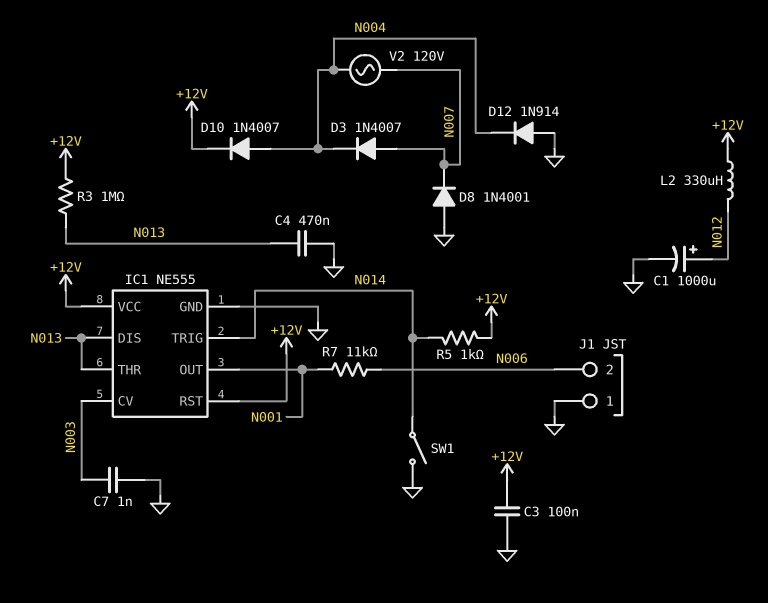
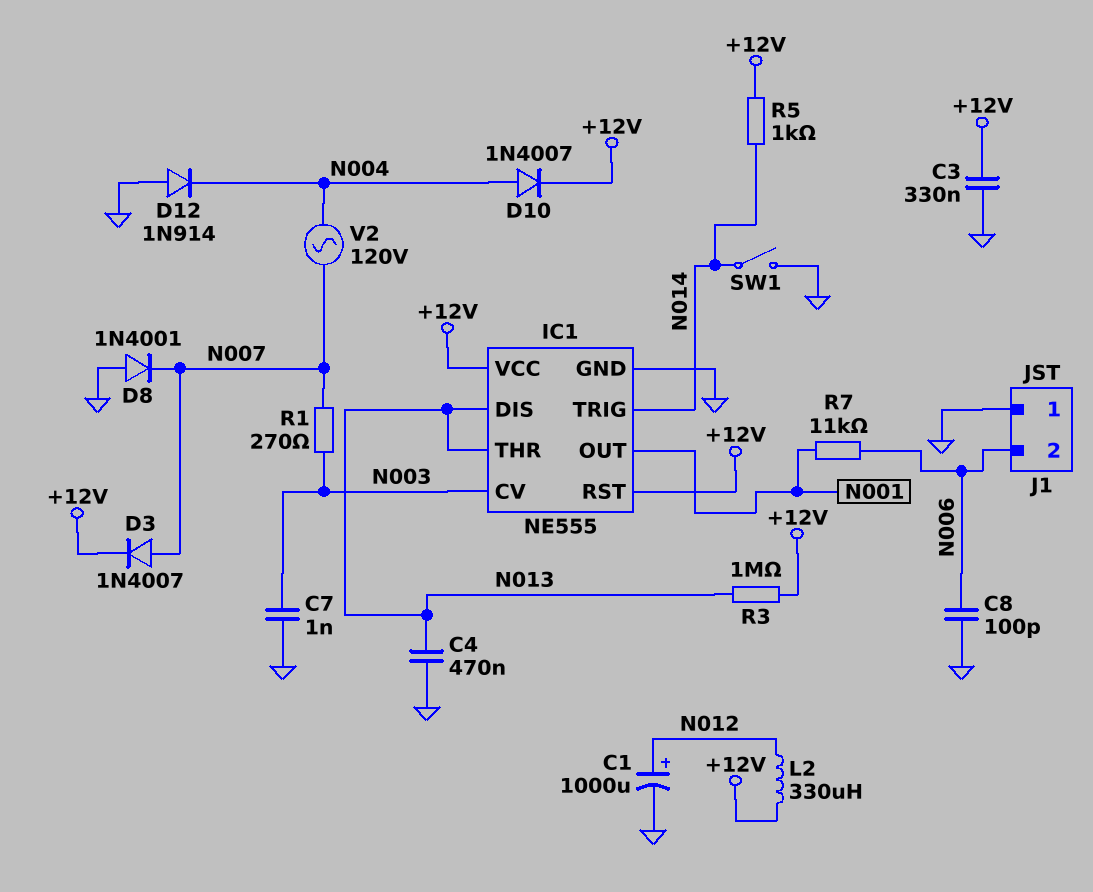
C3: 100nF (+12V, GND) -> 330nF (+12V, GND)
C8: none -> 100pF (GND, N006)
D3: diode 1N4007 (A N007, K N004) -> diode 1N4007 (A N007, K +12V)
R1: none -> 270 (N003, N007)

